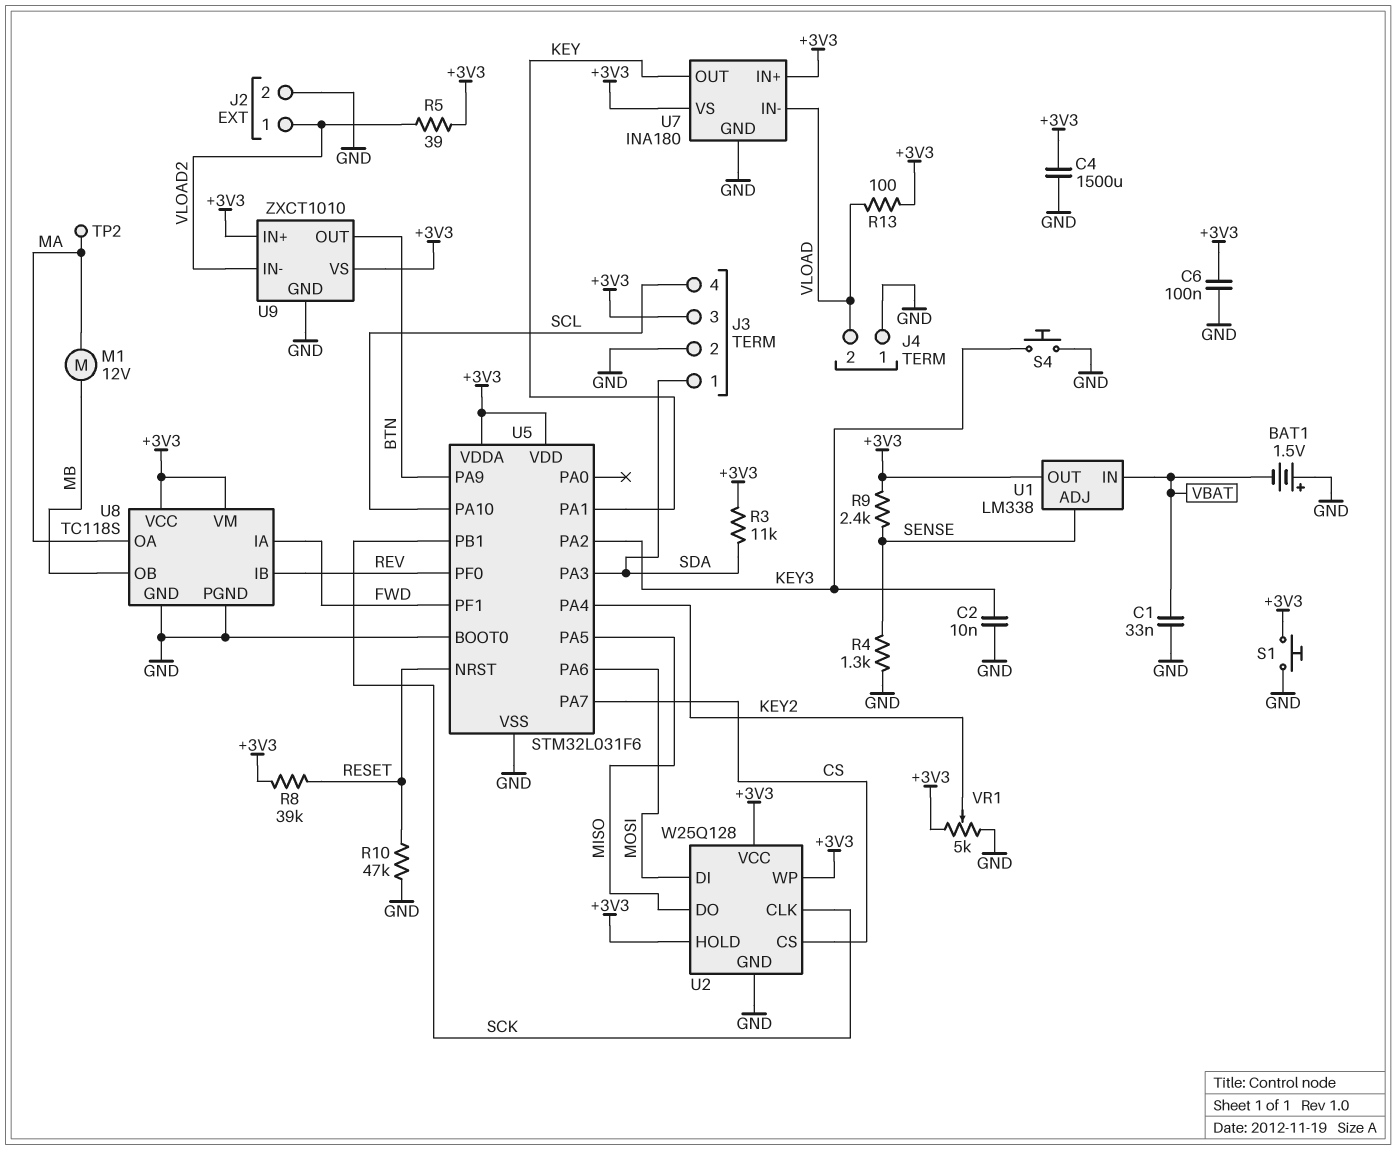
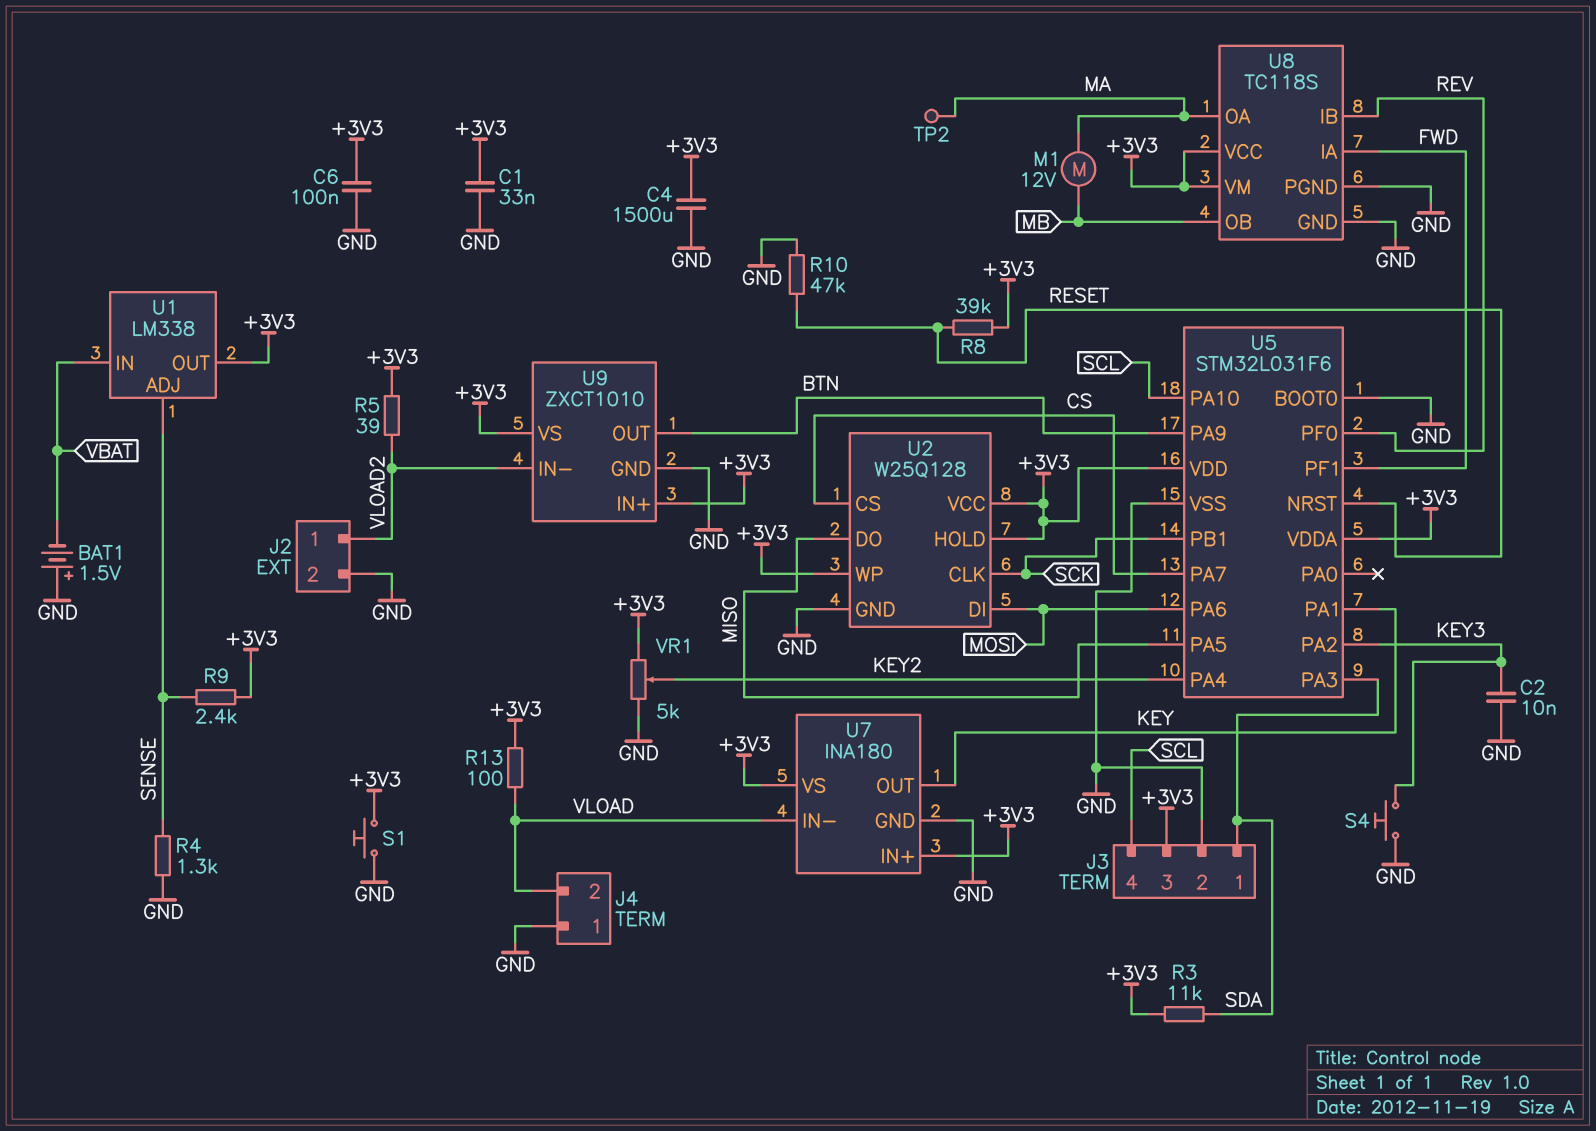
C1: 33nF (GND, VBAT) -> 33nF (+3V3, GND)

